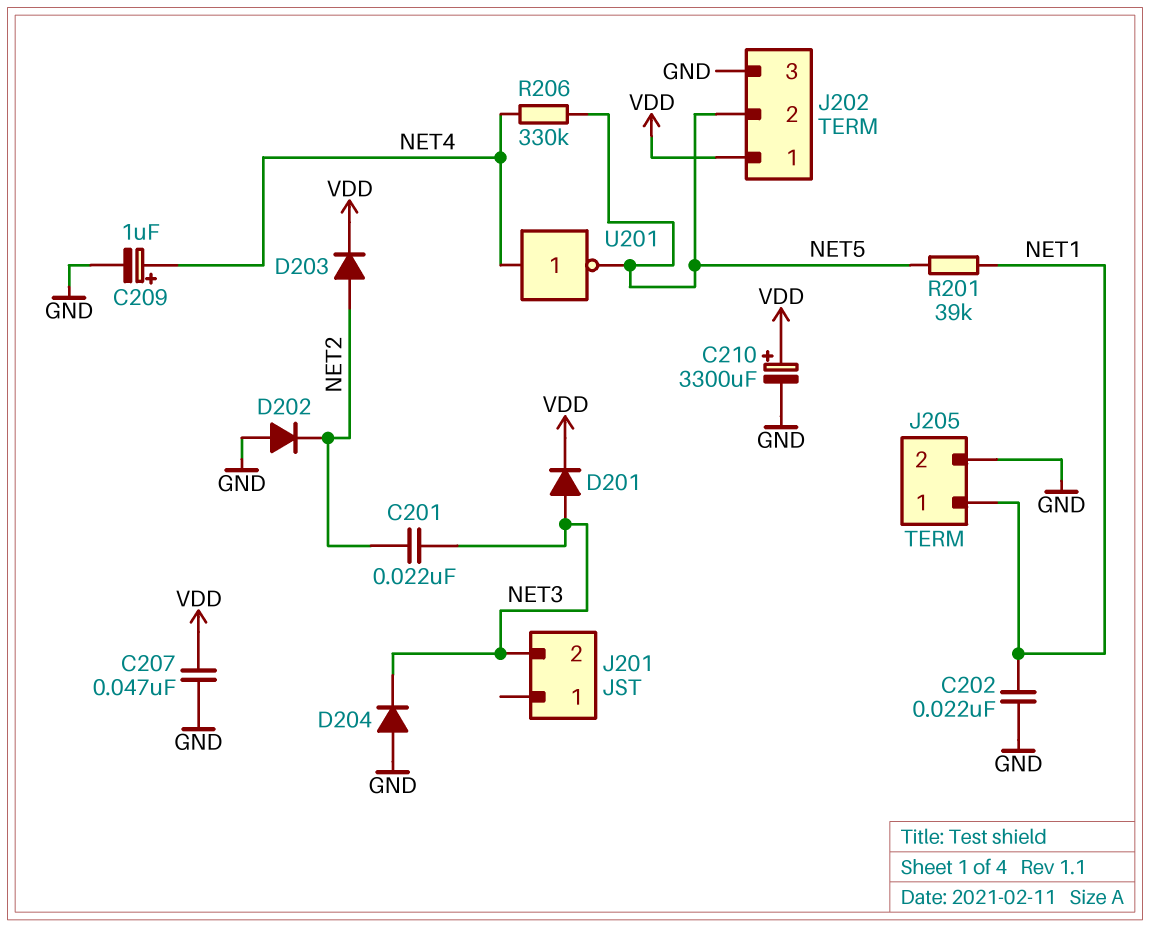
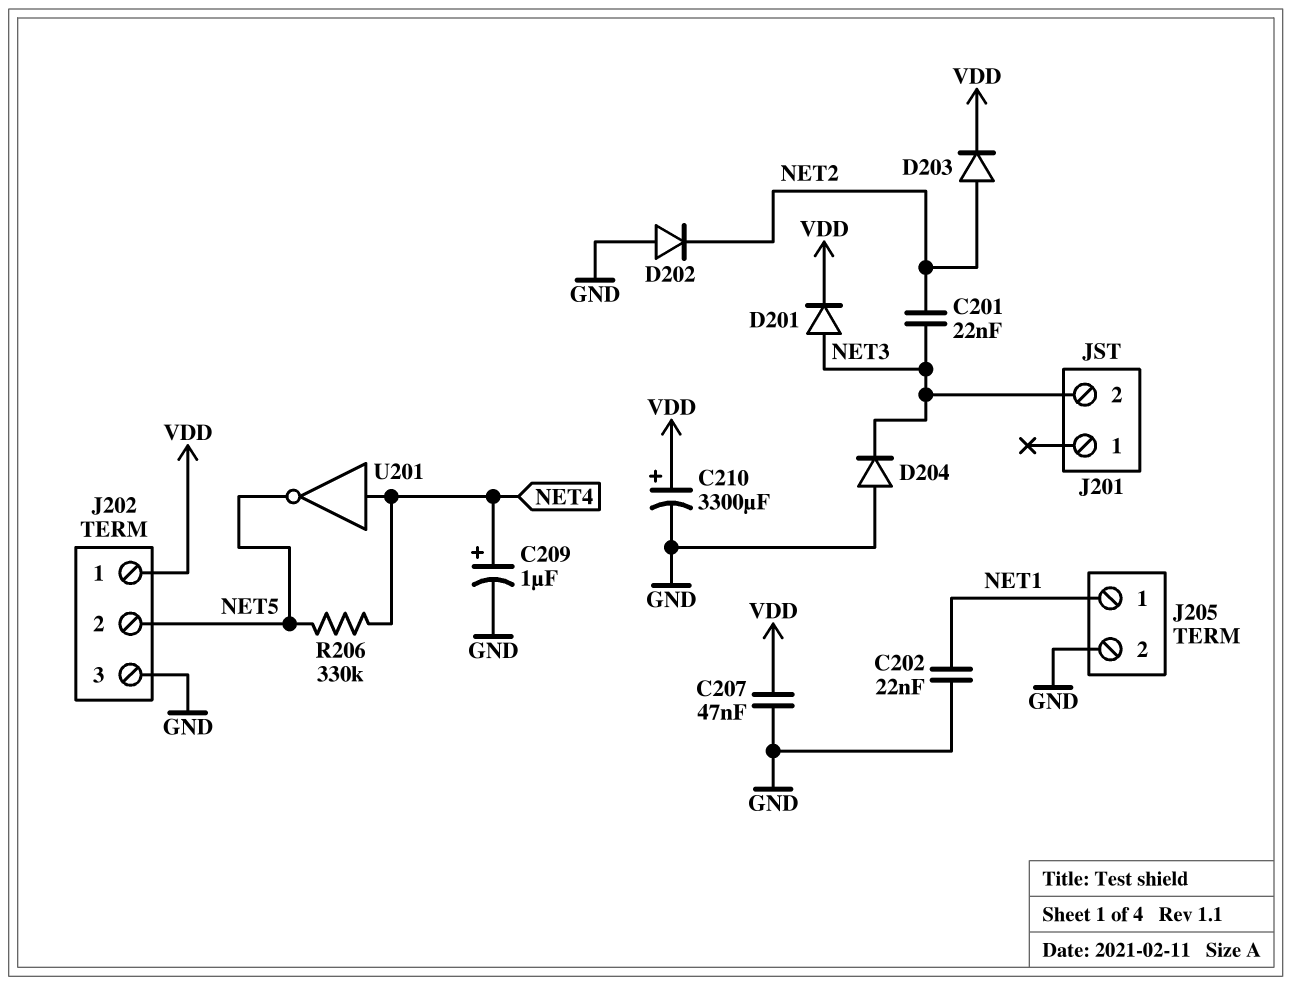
R201: 39k (NET1, NET5) -> none

